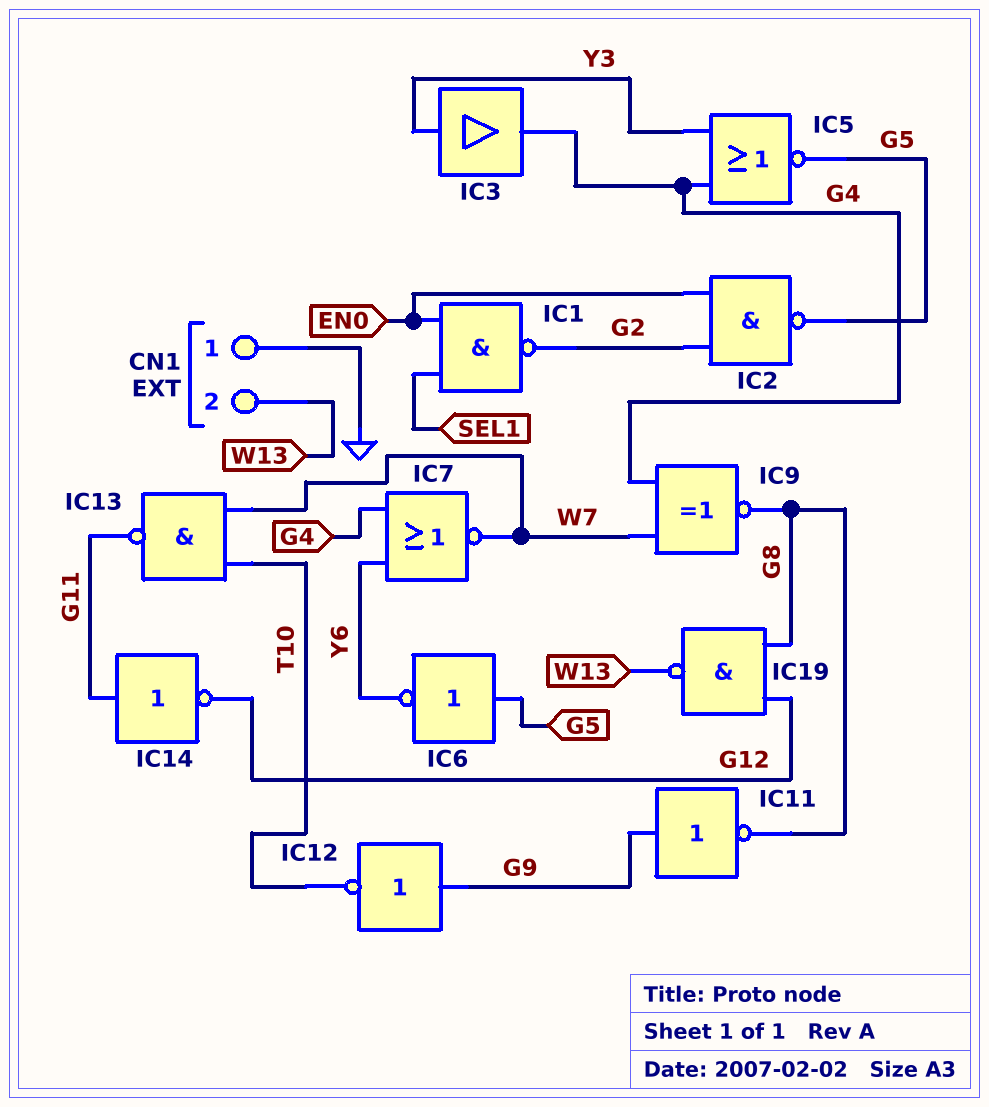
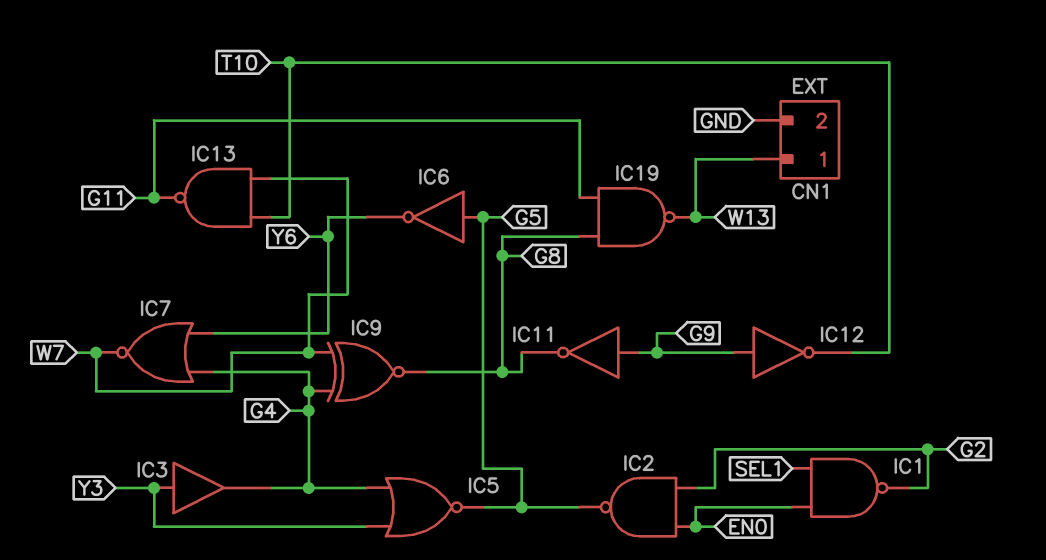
CN1 pin 1: GND -> W13
CN1 pin 2: W13 -> GND
IC14: NOT (in G11, out G12) -> none
IC19: NAND (in G8, in G12, out W13) -> NAND (in G8, in G11, out W13)

